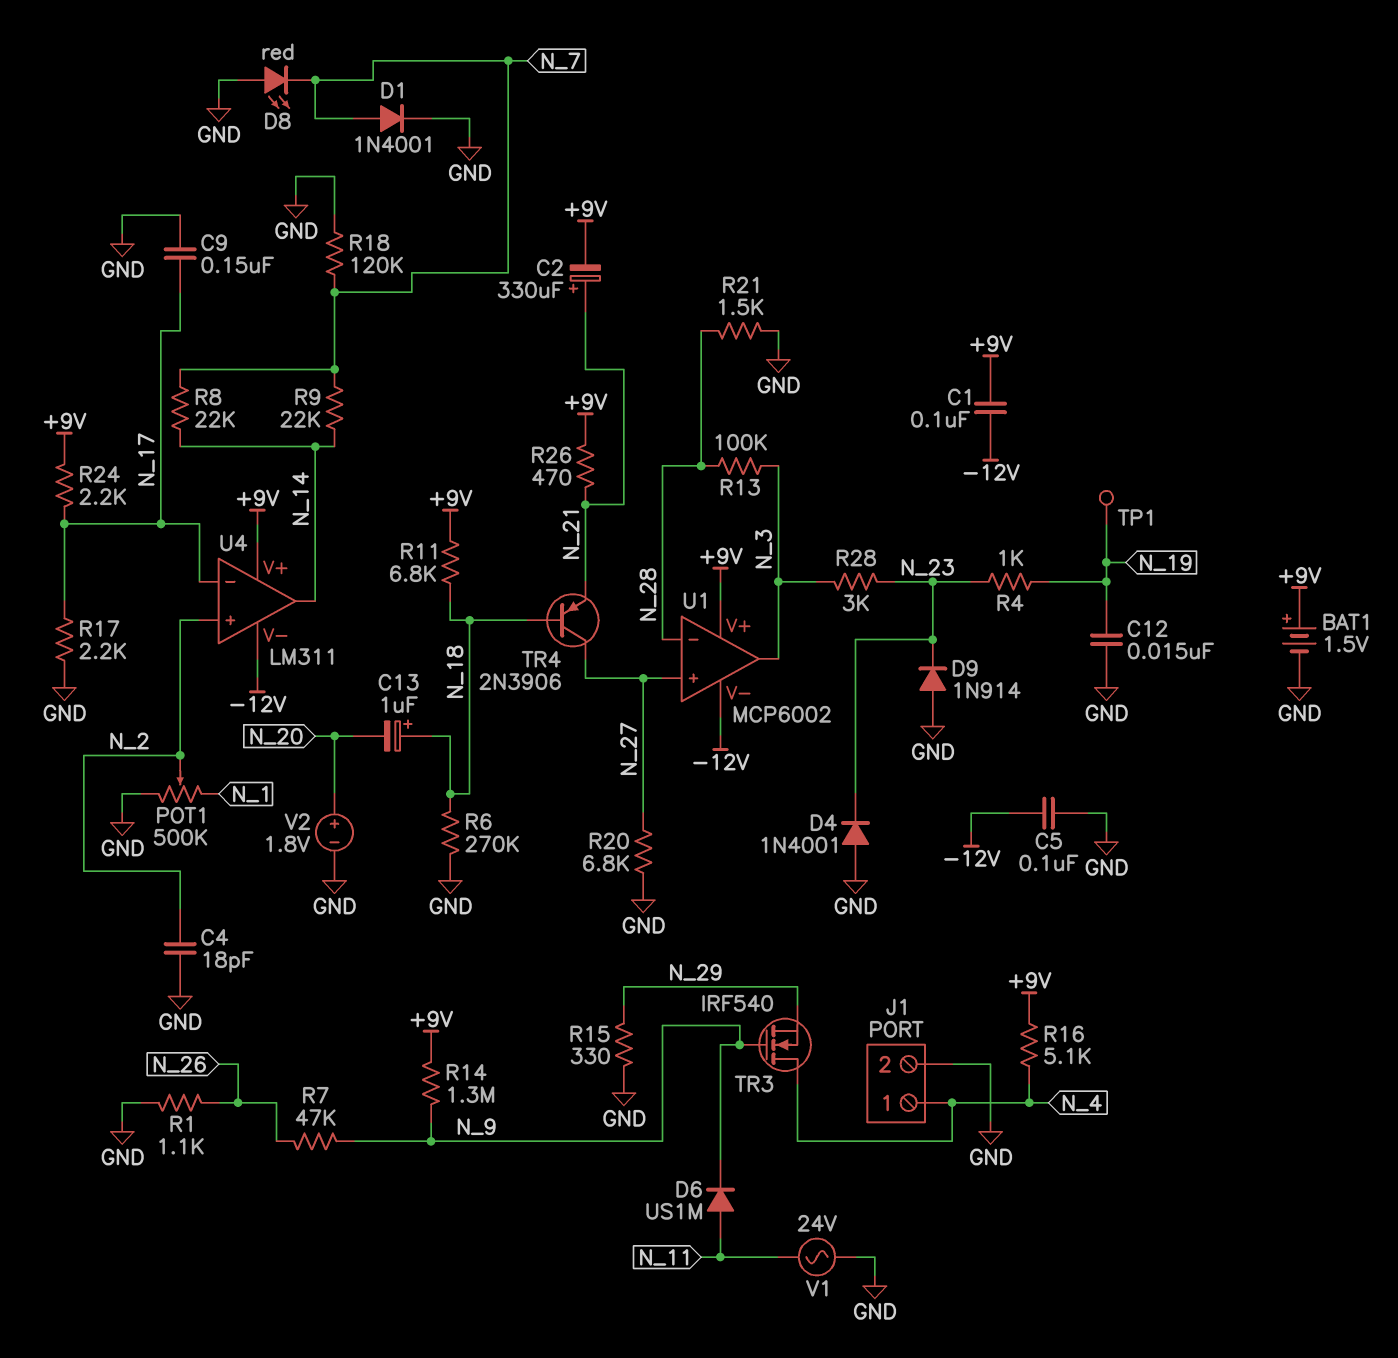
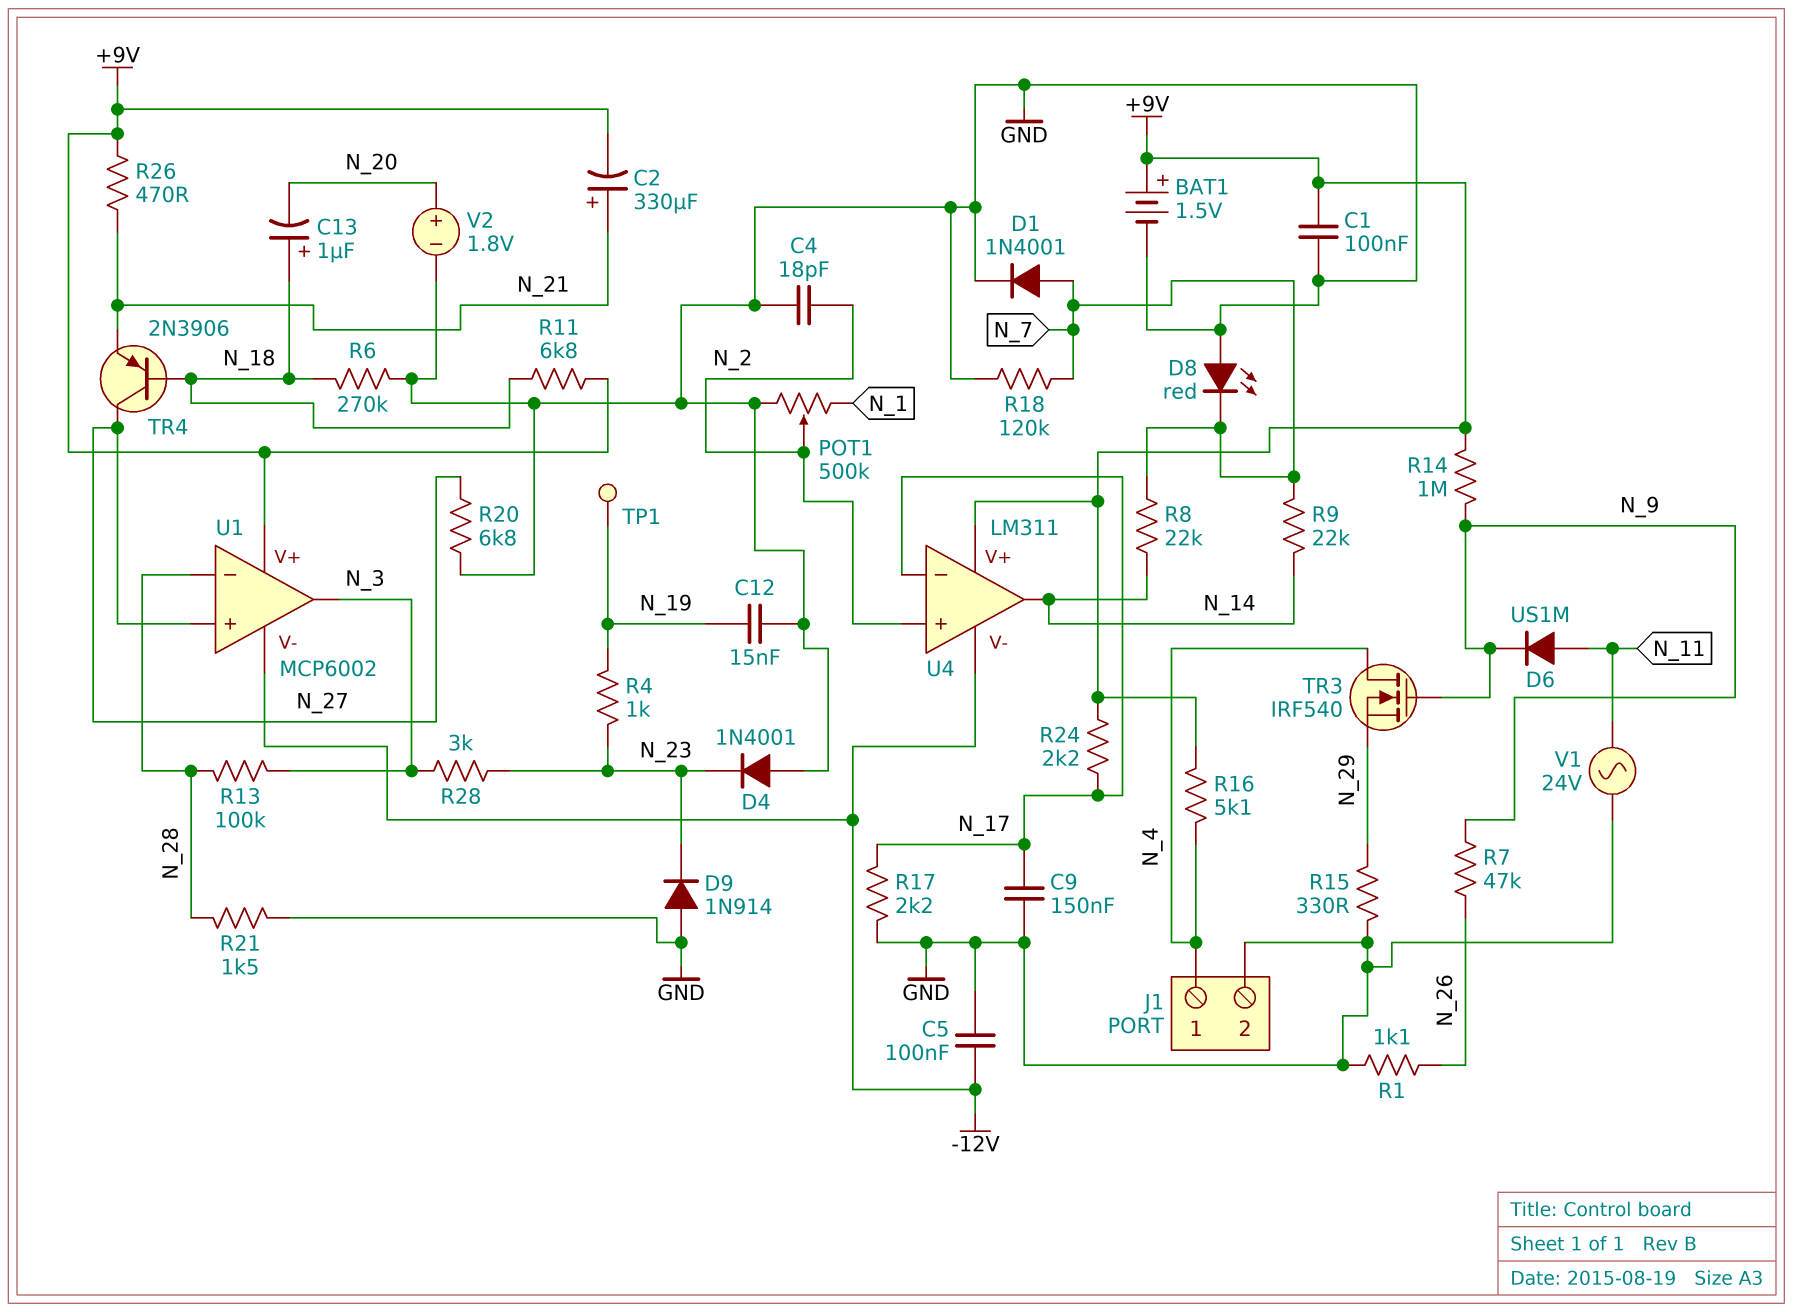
C1: 100nF (+9V, -12V) -> 100nF (+9V, GND)
R14: 1.3M (+9V, N_9) -> 1M (+9V, N_9)

